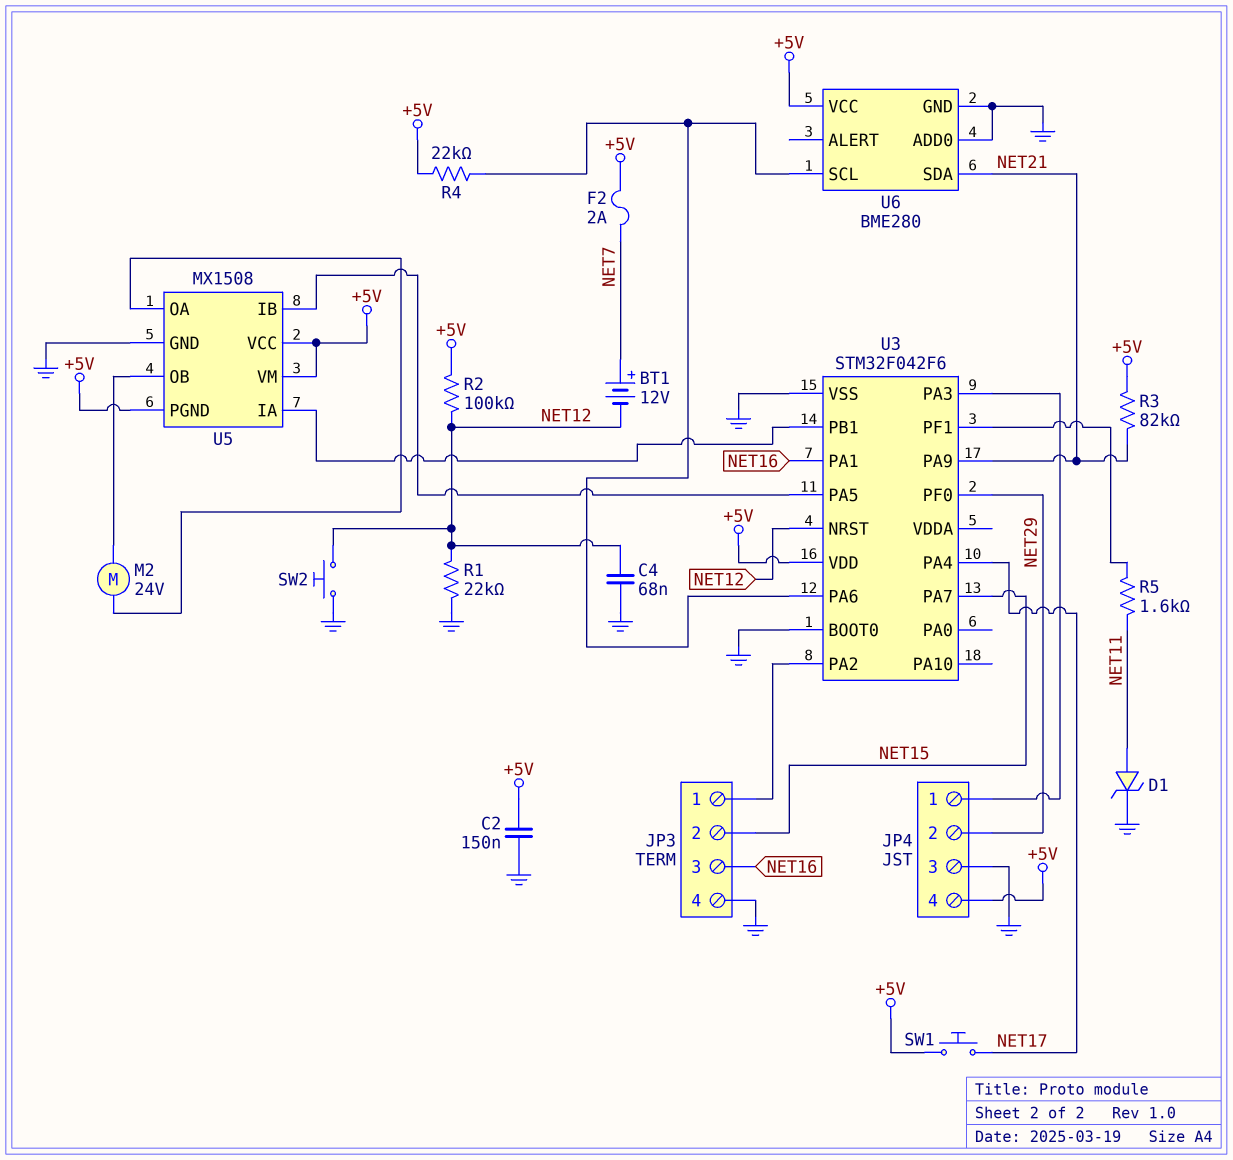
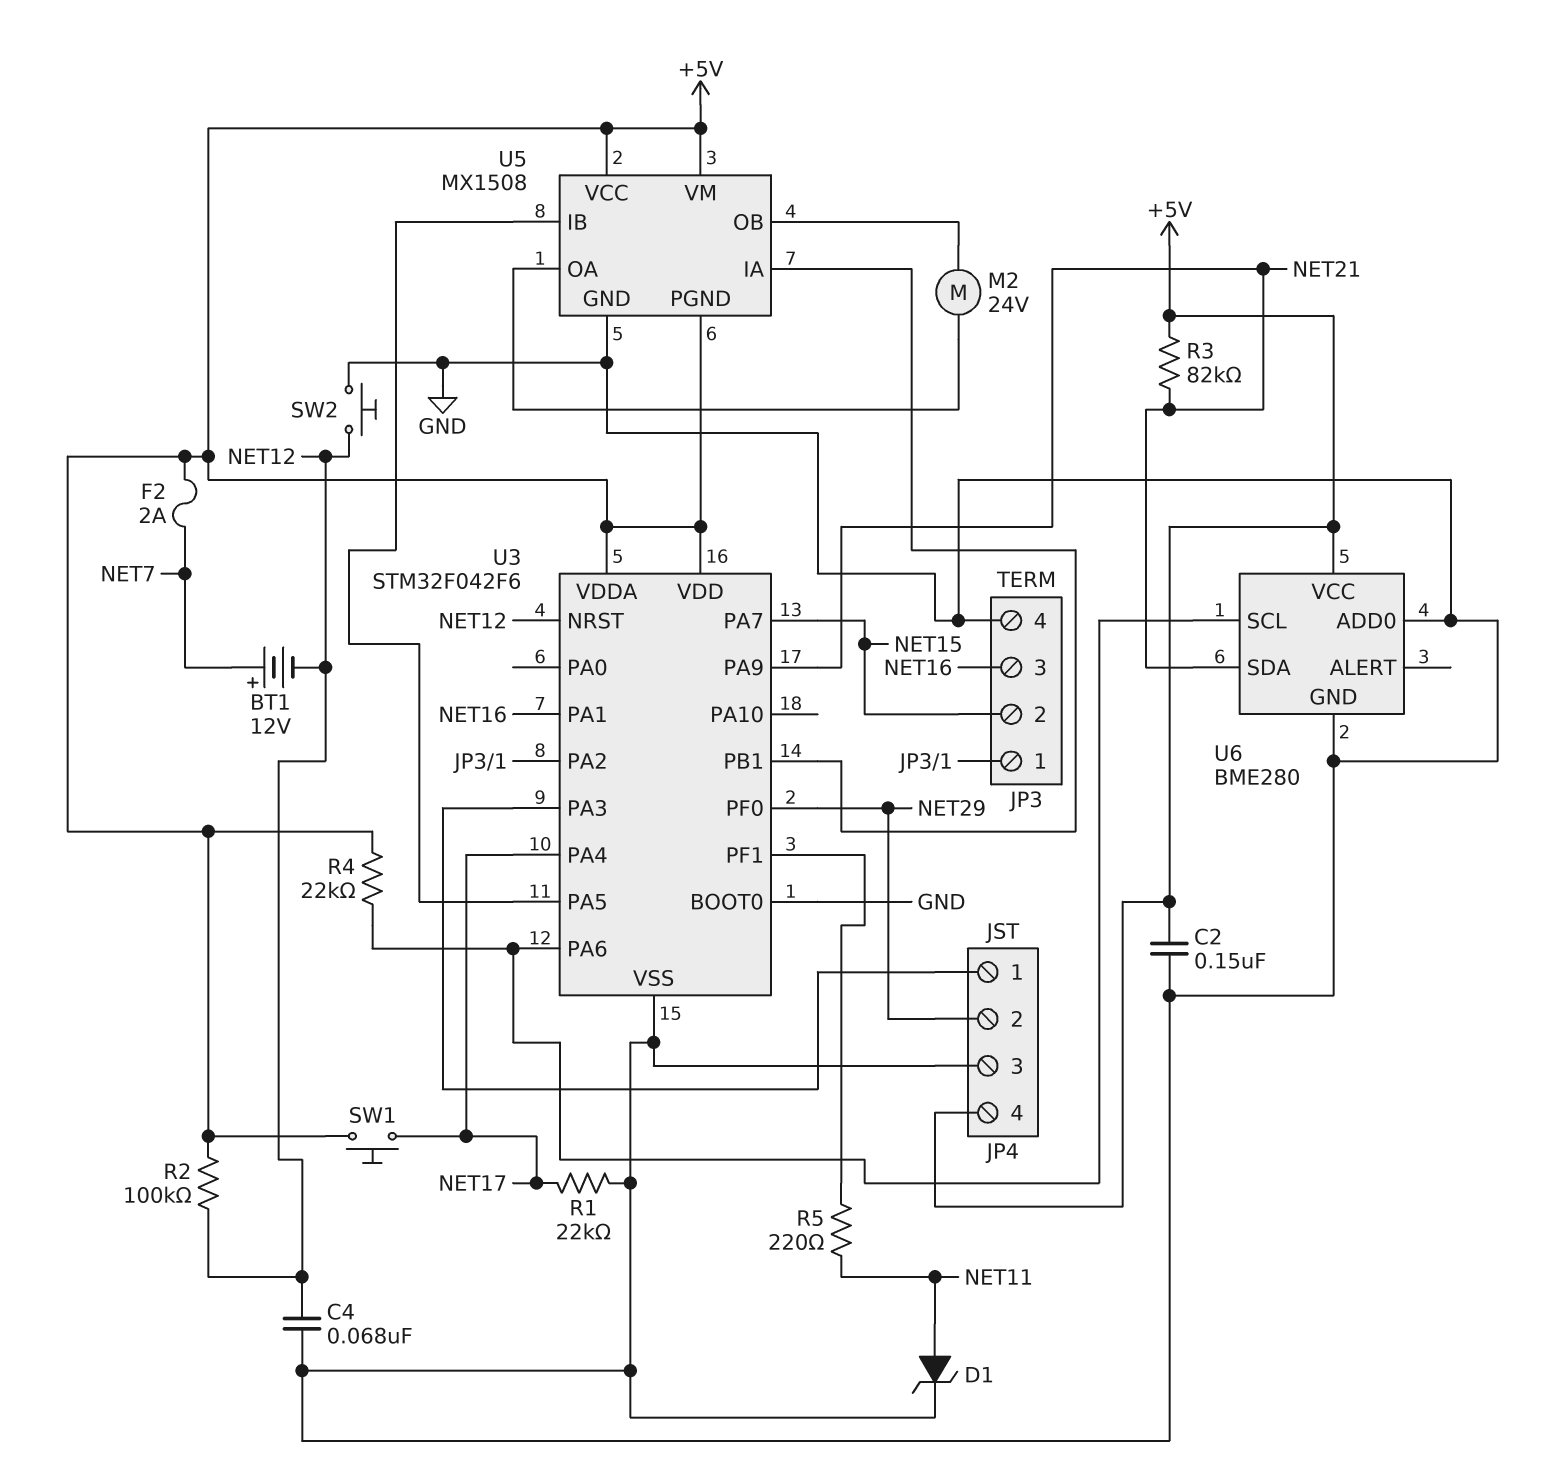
R1: 22k (GND, NET12) -> 22k (GND, NET17)
R5: 1.6k (NET11, U3/PF1) -> 220 (NET11, U3/PF1)
U3 pin VDDA: none -> +5V

